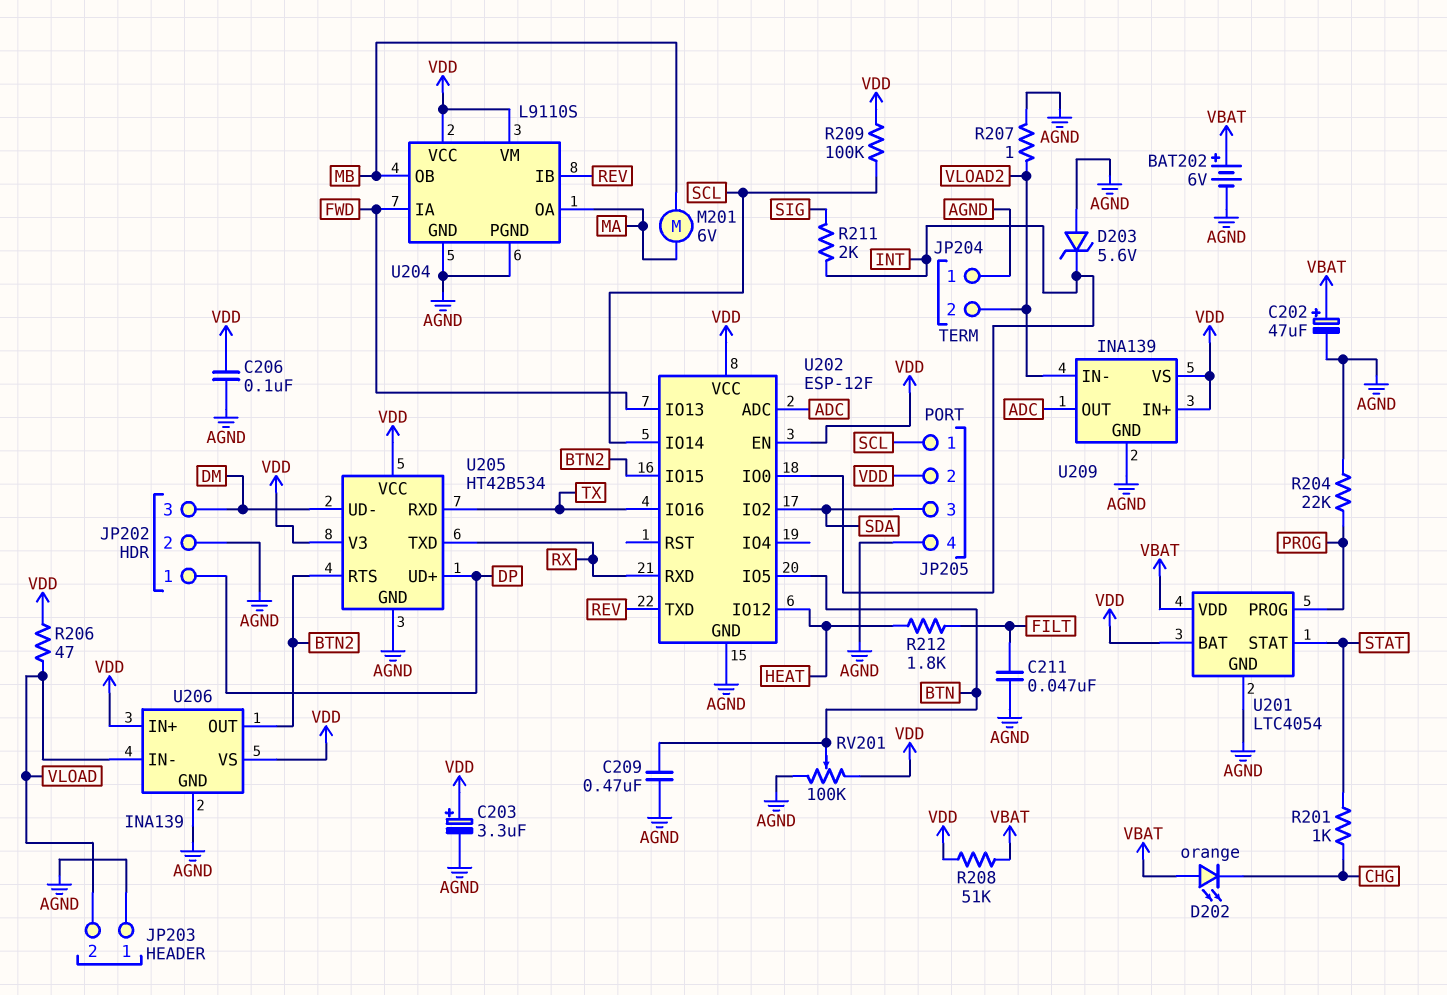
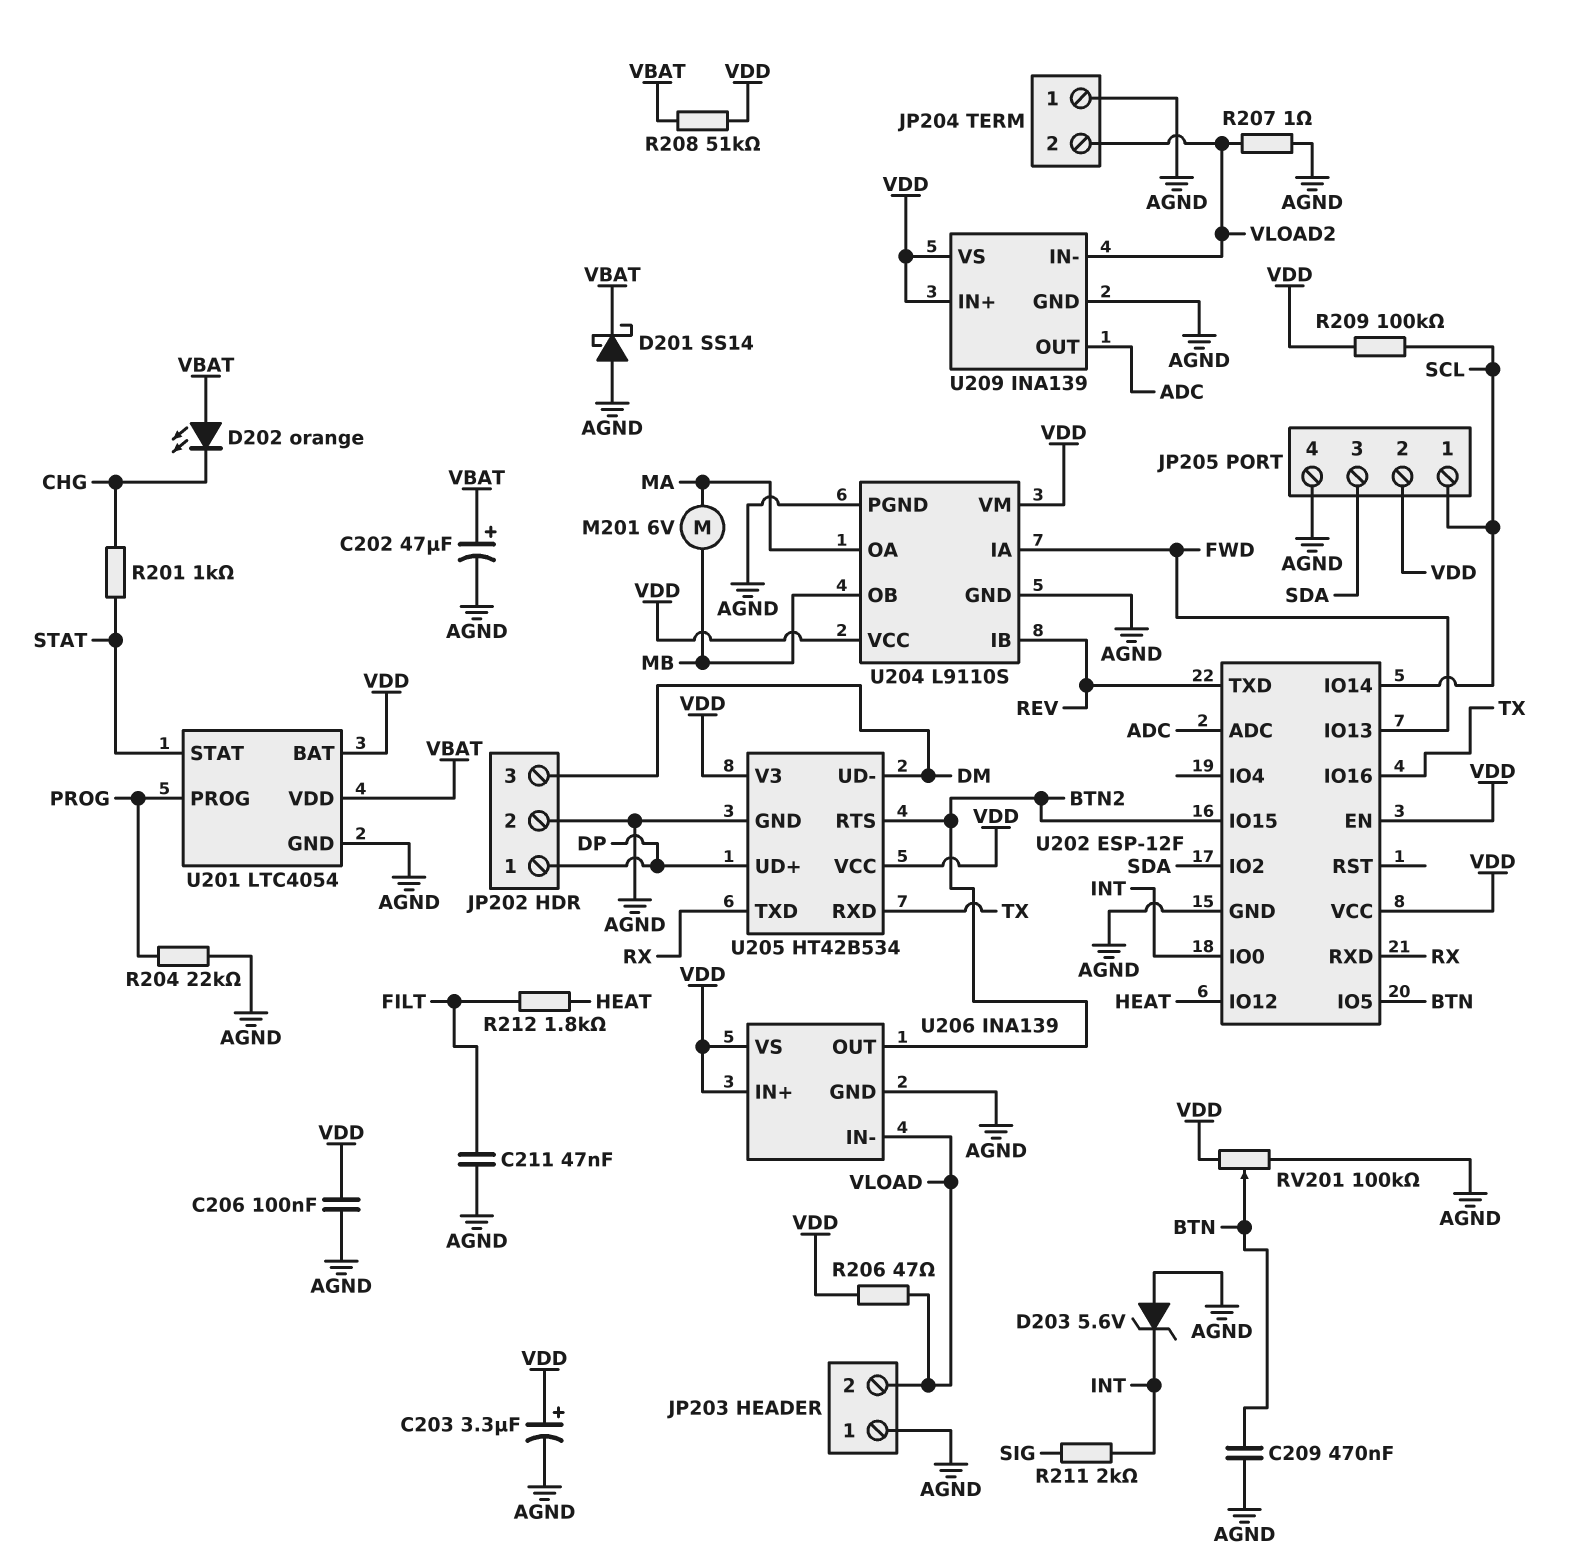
BAT202: 6V (plus VBAT, minus AGND) -> none
D201: none -> schottky SS14 (A AGND, K VBAT)

